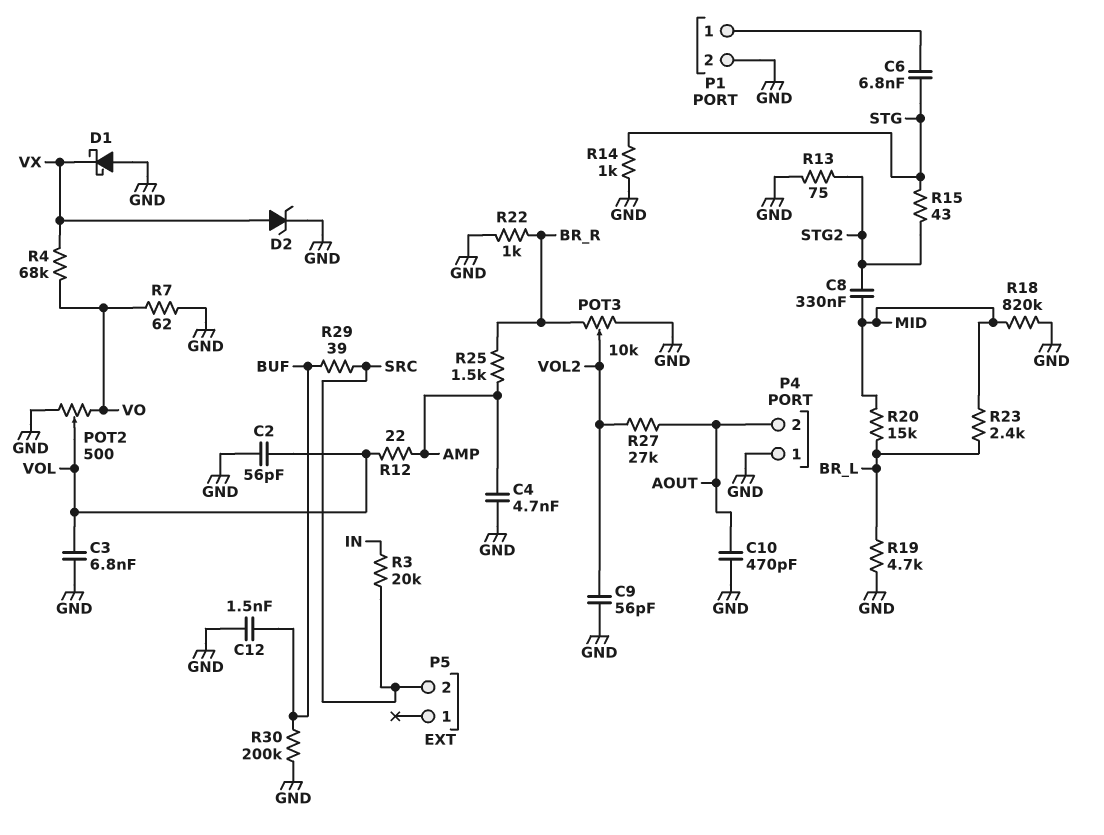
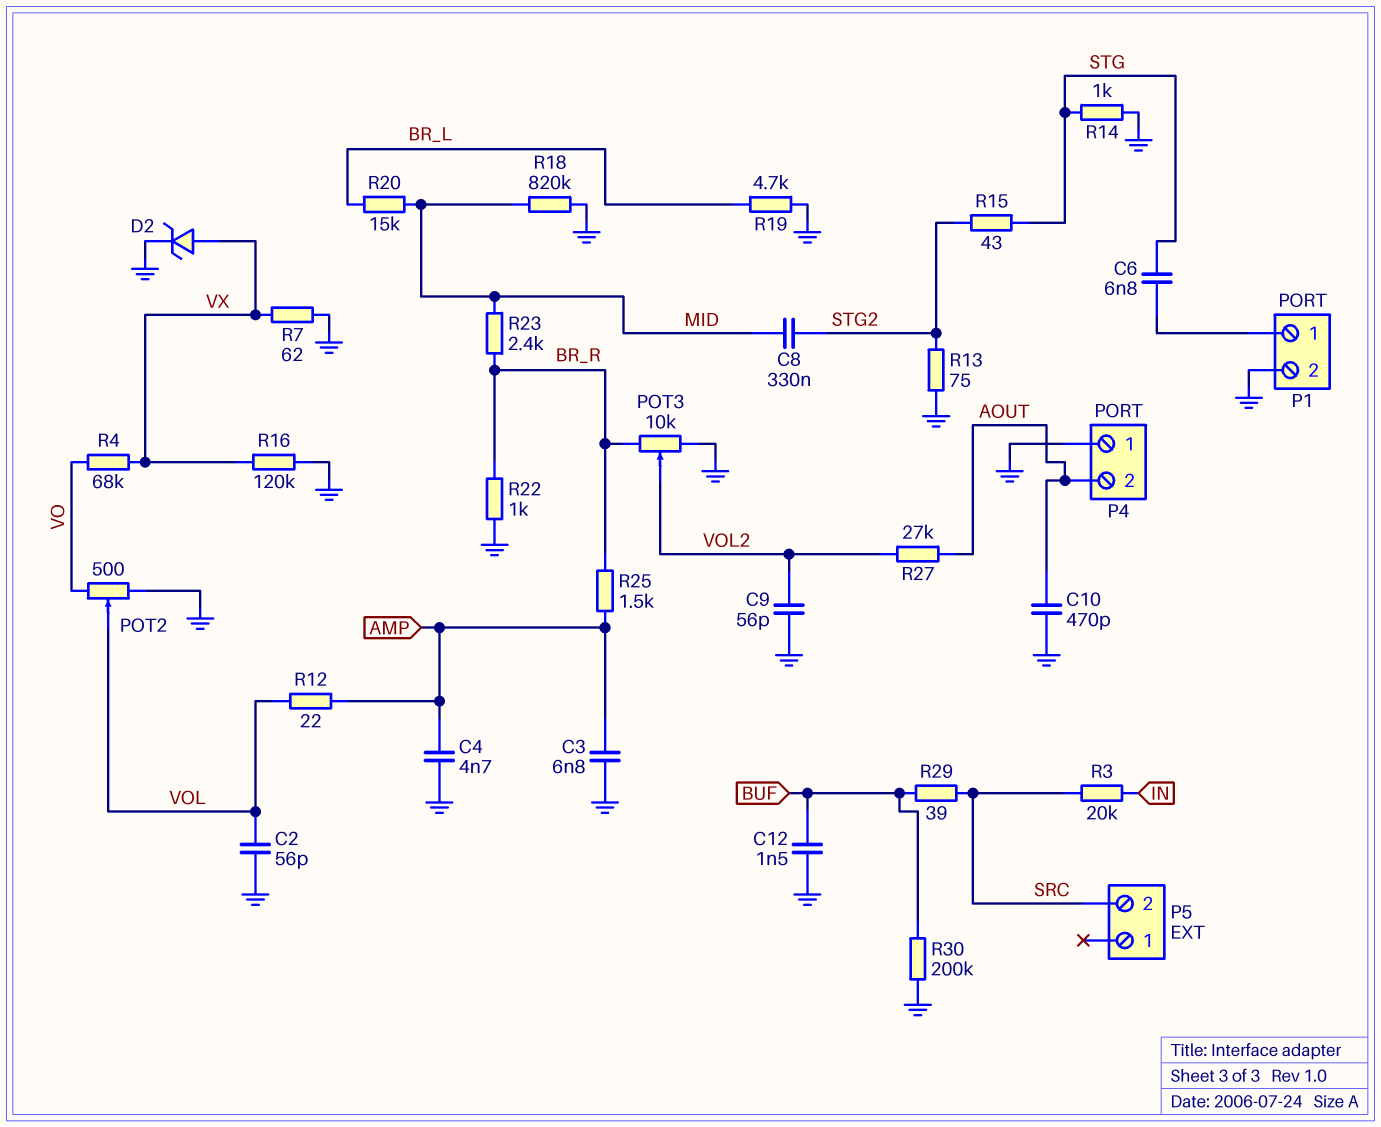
C3: 6.8nF (GND, VOL) -> 6.8nF (AMP, GND)
D1: schottky (A GND, K VX) -> none
R7: 62 (GND, VO) -> 62 (GND, VX)
R16: none -> 120k (GND, VX)
R23: 2.4k (BR_L, MID) -> 2.4k (BR_R, MID)

